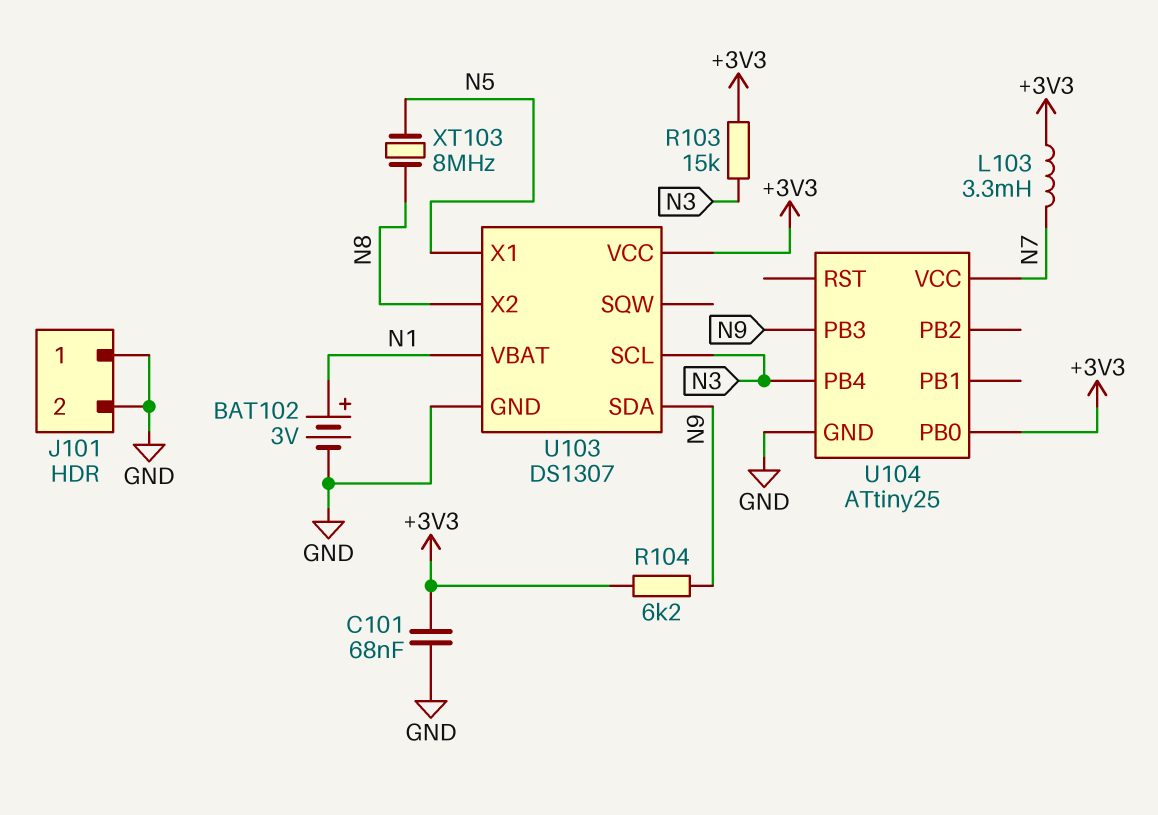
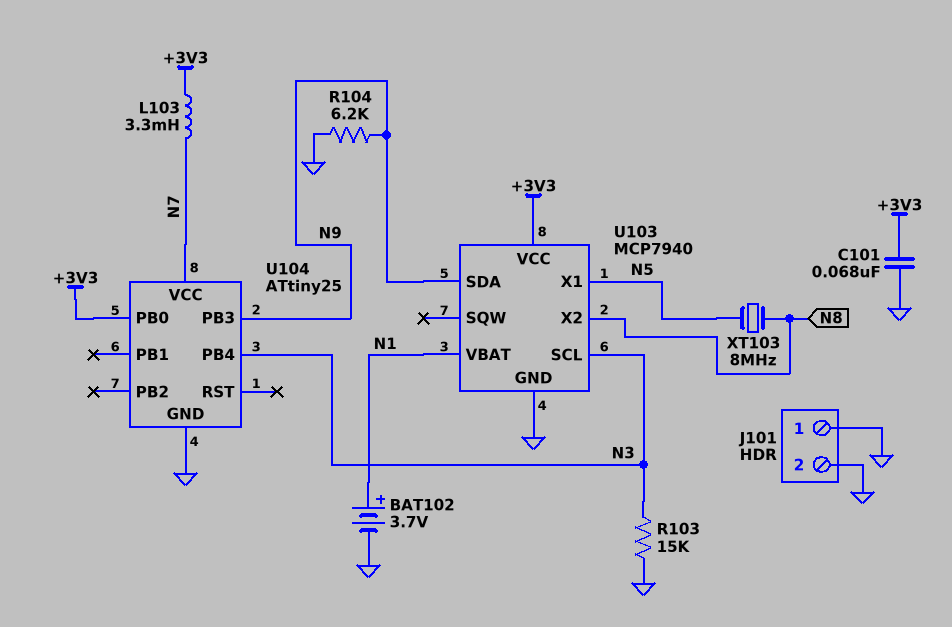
BAT102: 3V (plus N1, minus GND) -> 3.7V (plus N1, minus GND)
R103: 15k (+3V3, N3) -> 15k (GND, N3)
R104: 6.2k (+3V3, N9) -> 6.2k (GND, N9)
U103: DS1307 -> MCP7940

